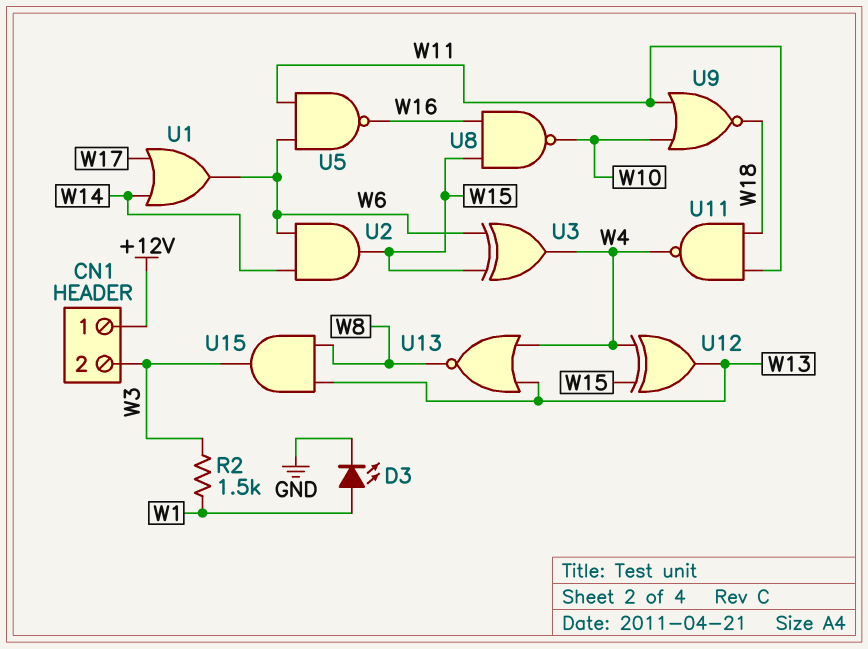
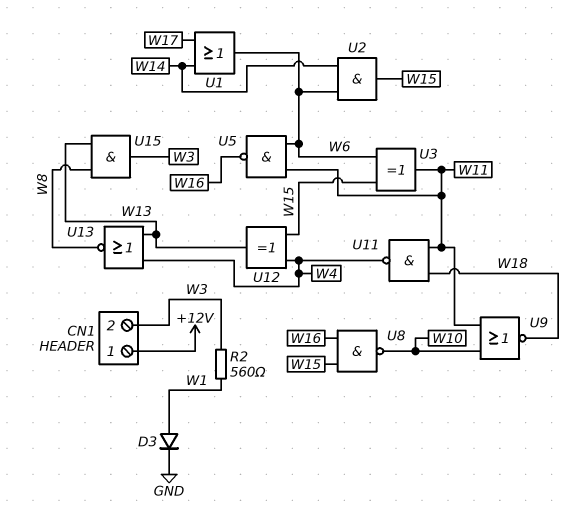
D3: LED (A W1, K GND) -> diode (A W1, K GND)
R2: 1.5k (W1, W3) -> 560 (W1, W3)
U3: XOR (in W6, in W15, out W4) -> XOR (in W6, in W15, out W11)

